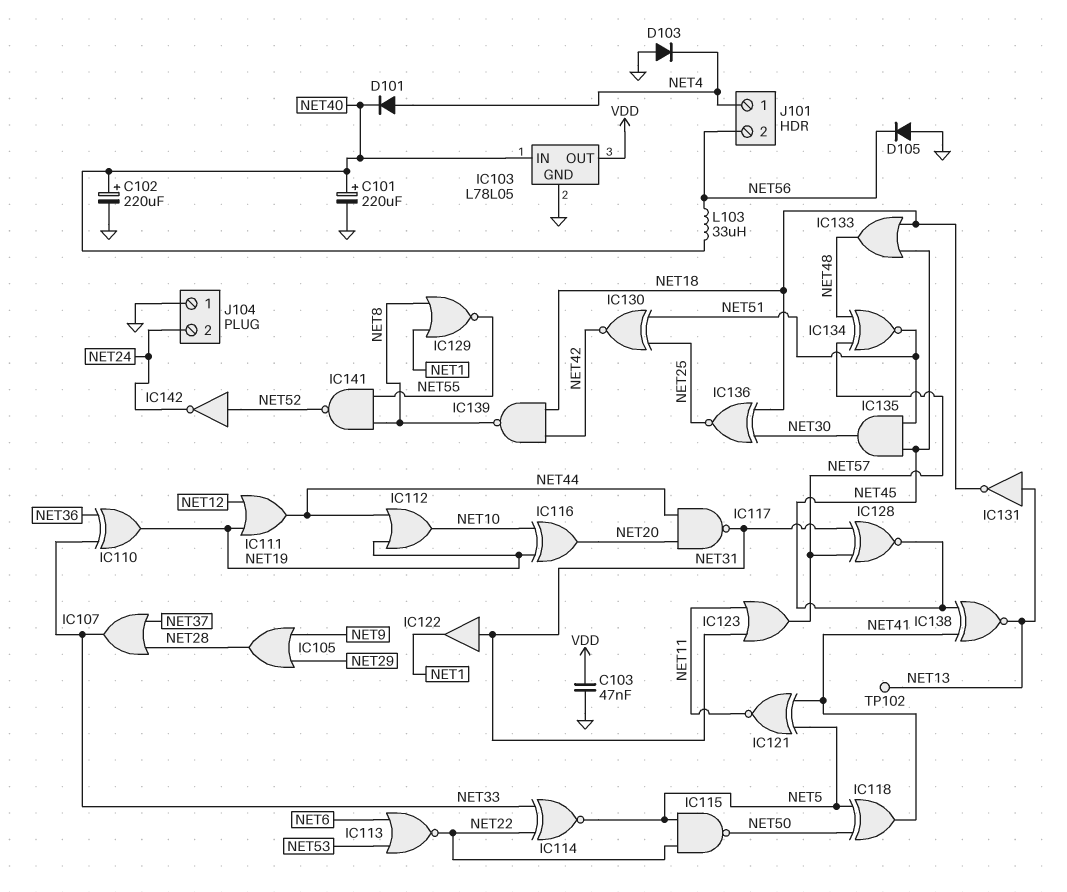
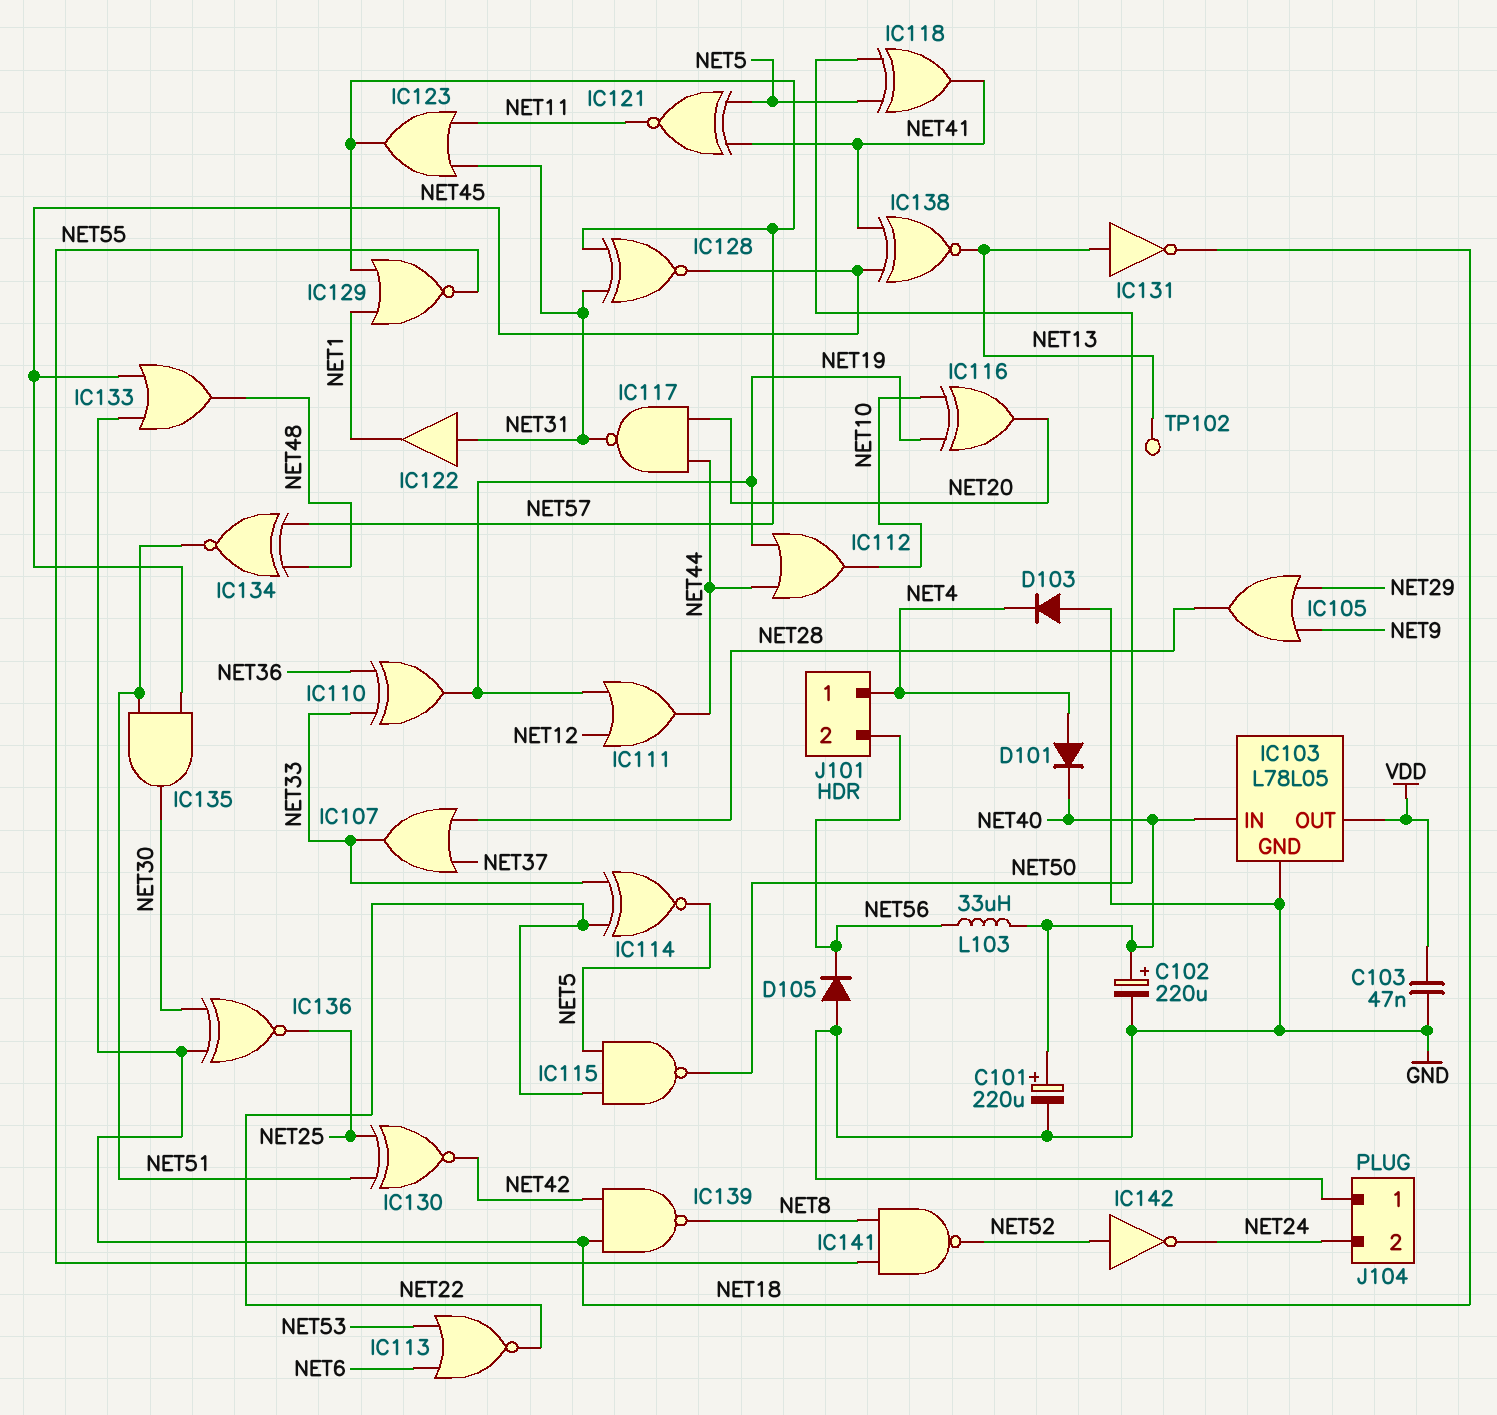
IC129: NOR (in NET1, in NET8, out NET55) -> NOR (in NET1, in NET57, out NET55)

